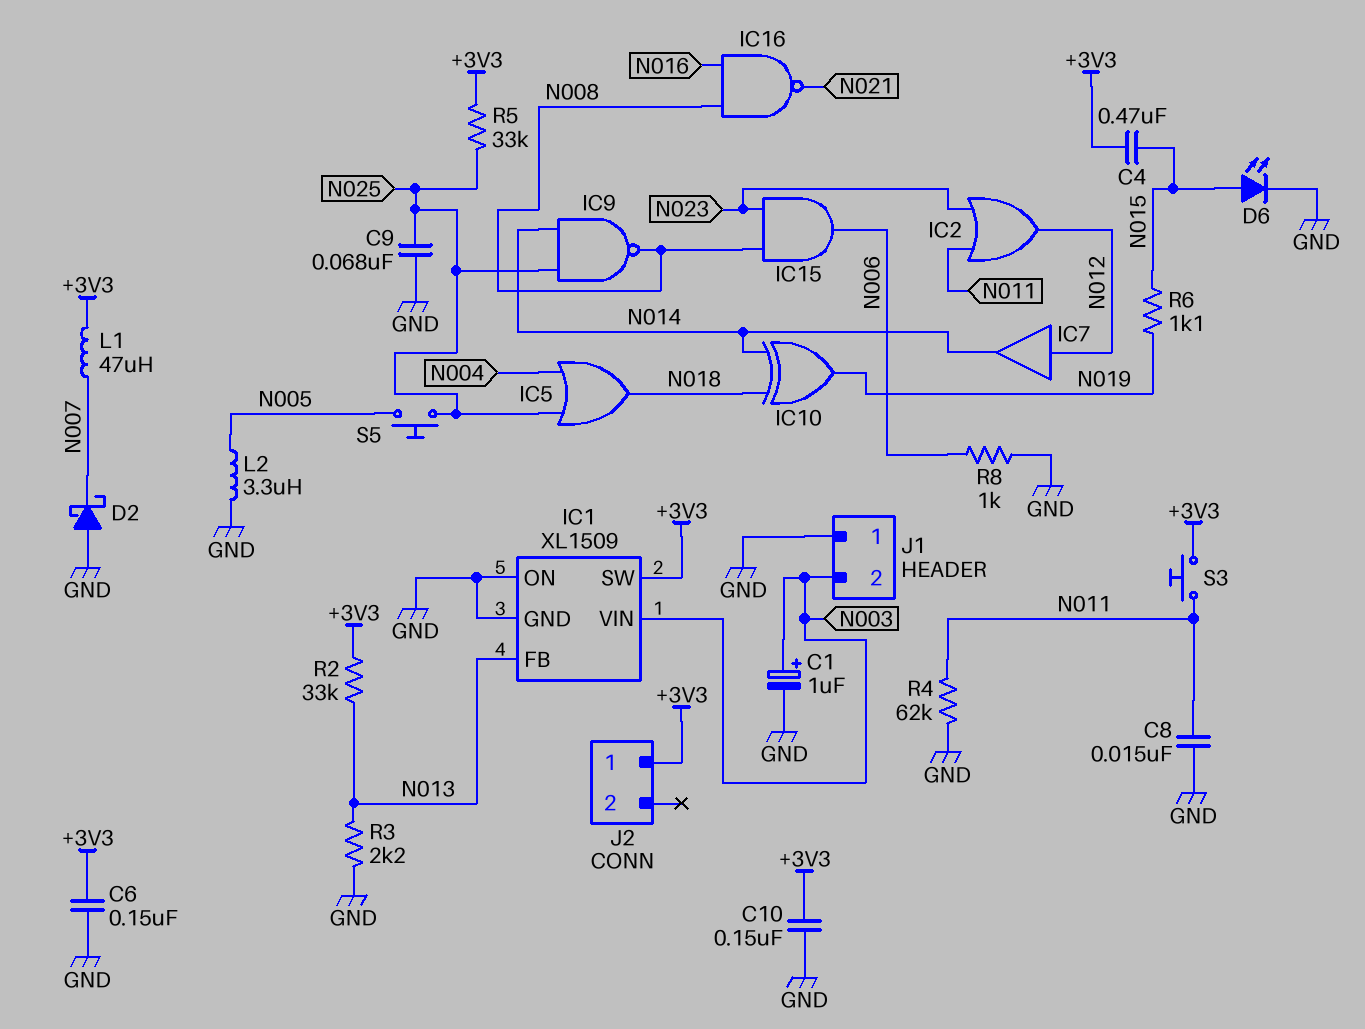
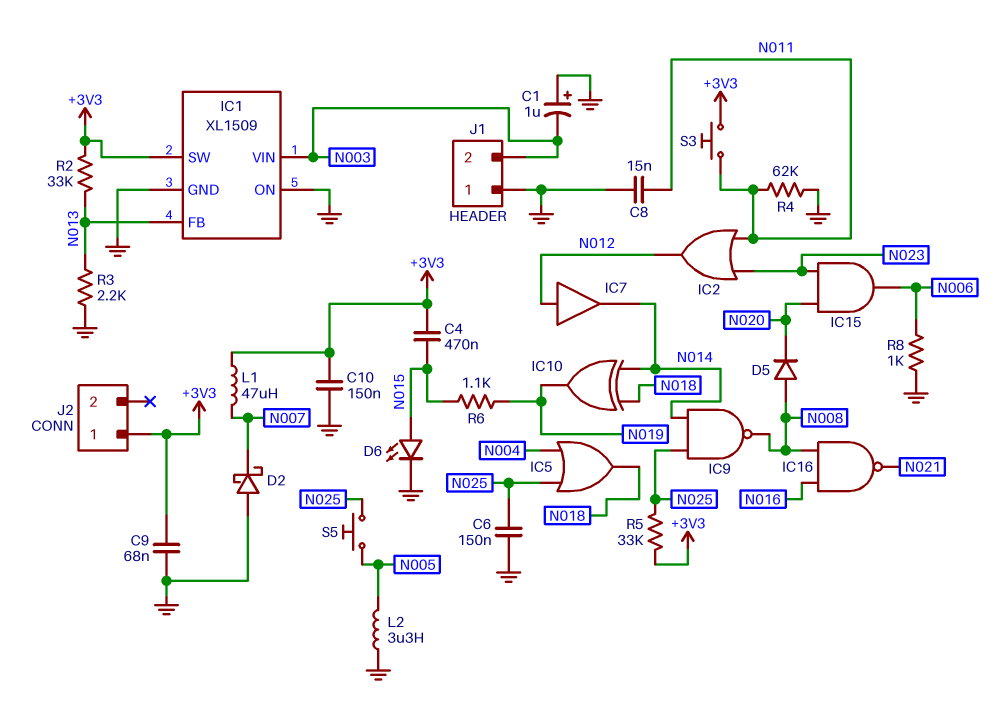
C1: 1uF (plus N003, minus GND) -> 1uF (plus GND, minus N003)
C6: 150nF (+3V3, GND) -> 150nF (GND, N025)
C9: 68nF (GND, N025) -> 68nF (+3V3, GND)
D5: none -> diode (A N008, K N020)
IC15: AND (in N008, in N023, out N006) -> AND (in N020, in N023, out N006)

